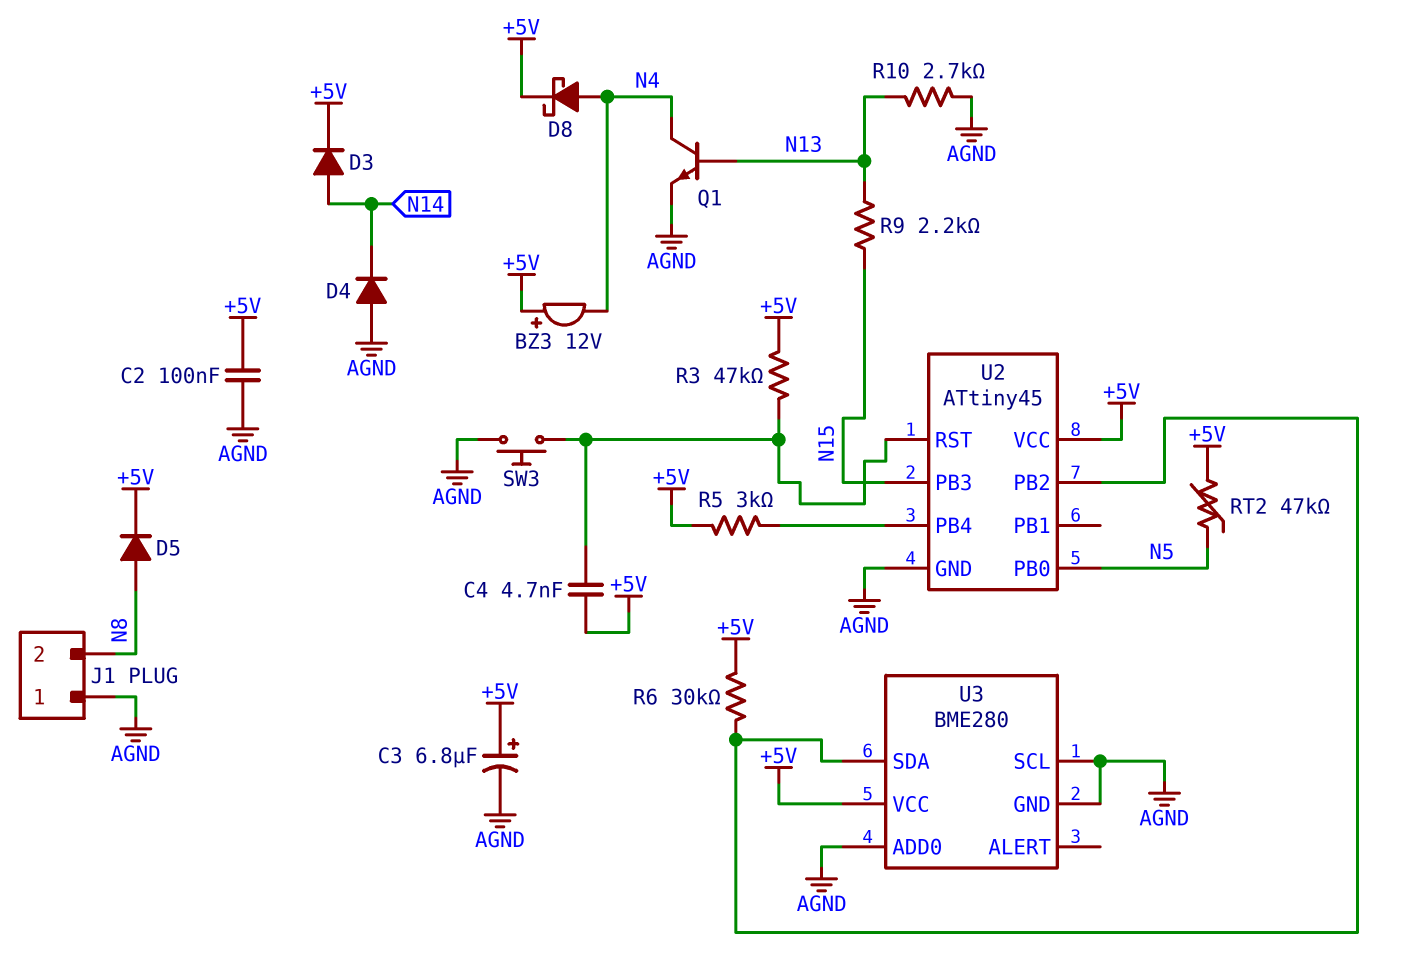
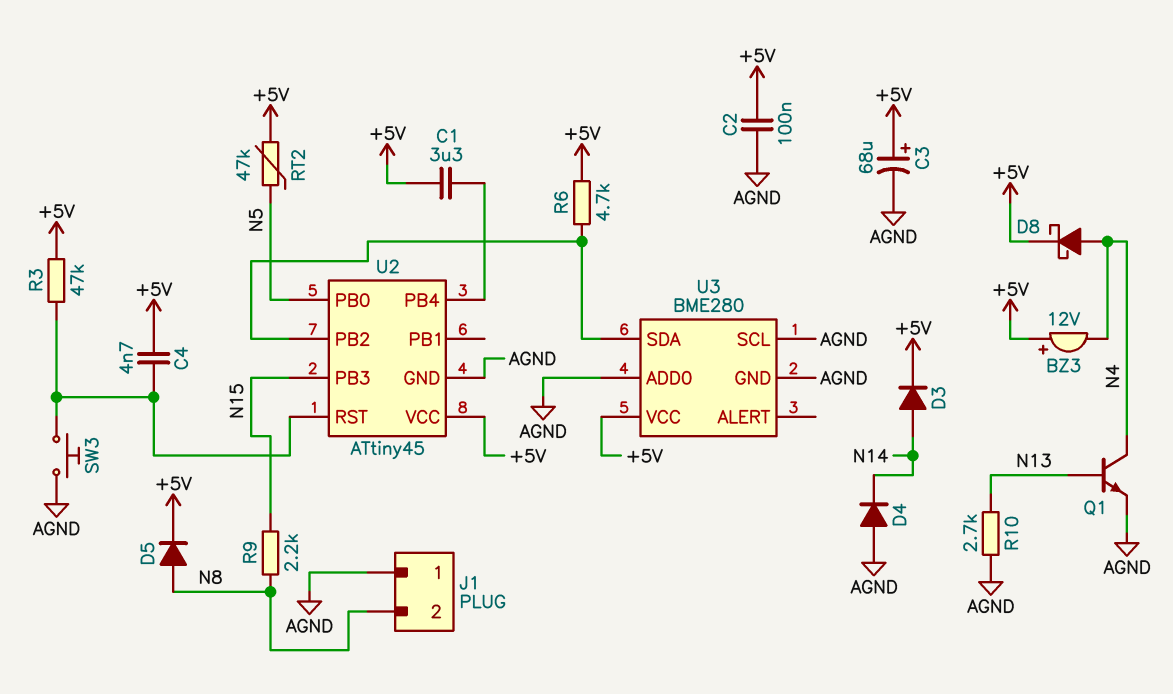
C1: none -> 3.3uF (+5V, U2/PB4)
C3: 6.8uF (plus +5V, minus AGND) -> 68uF (plus +5V, minus AGND)
R5: 3k (+5V, U2/PB4) -> none
R6: 30k (+5V, U2/PB2) -> 4.7k (+5V, U2/PB2)
R9: 2.2k (N13, N15) -> 2.2k (N8, N15)

